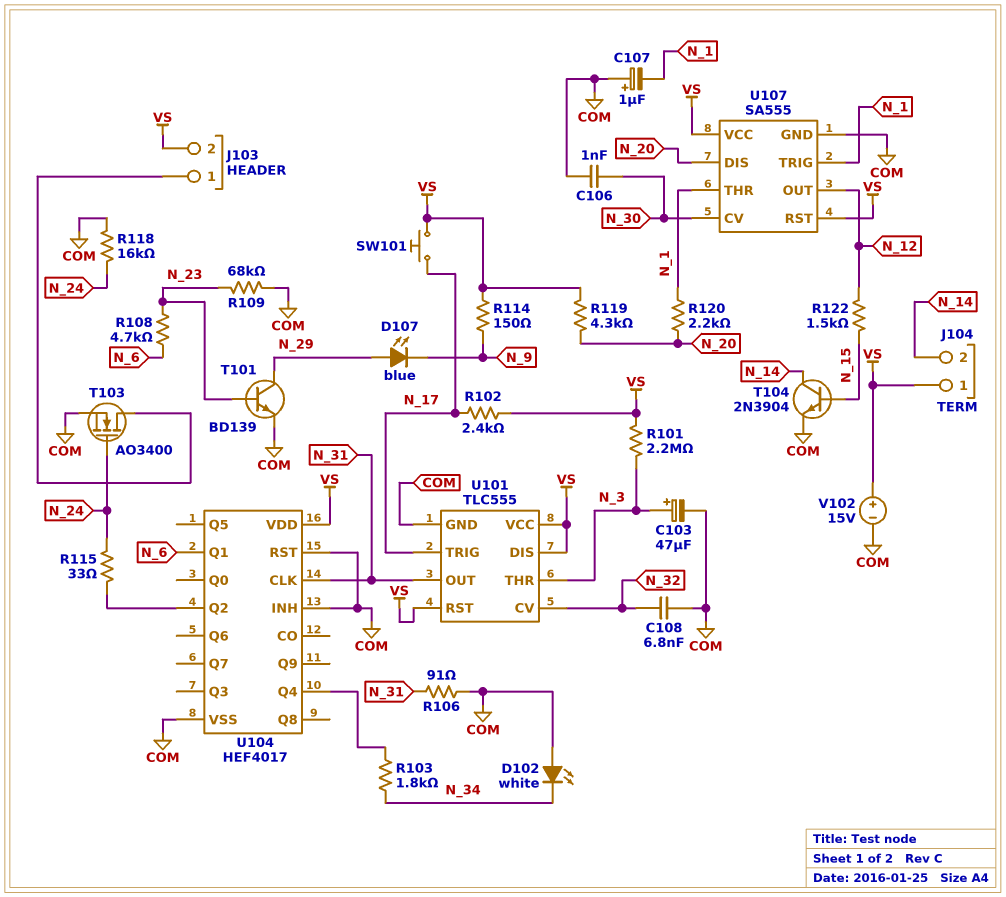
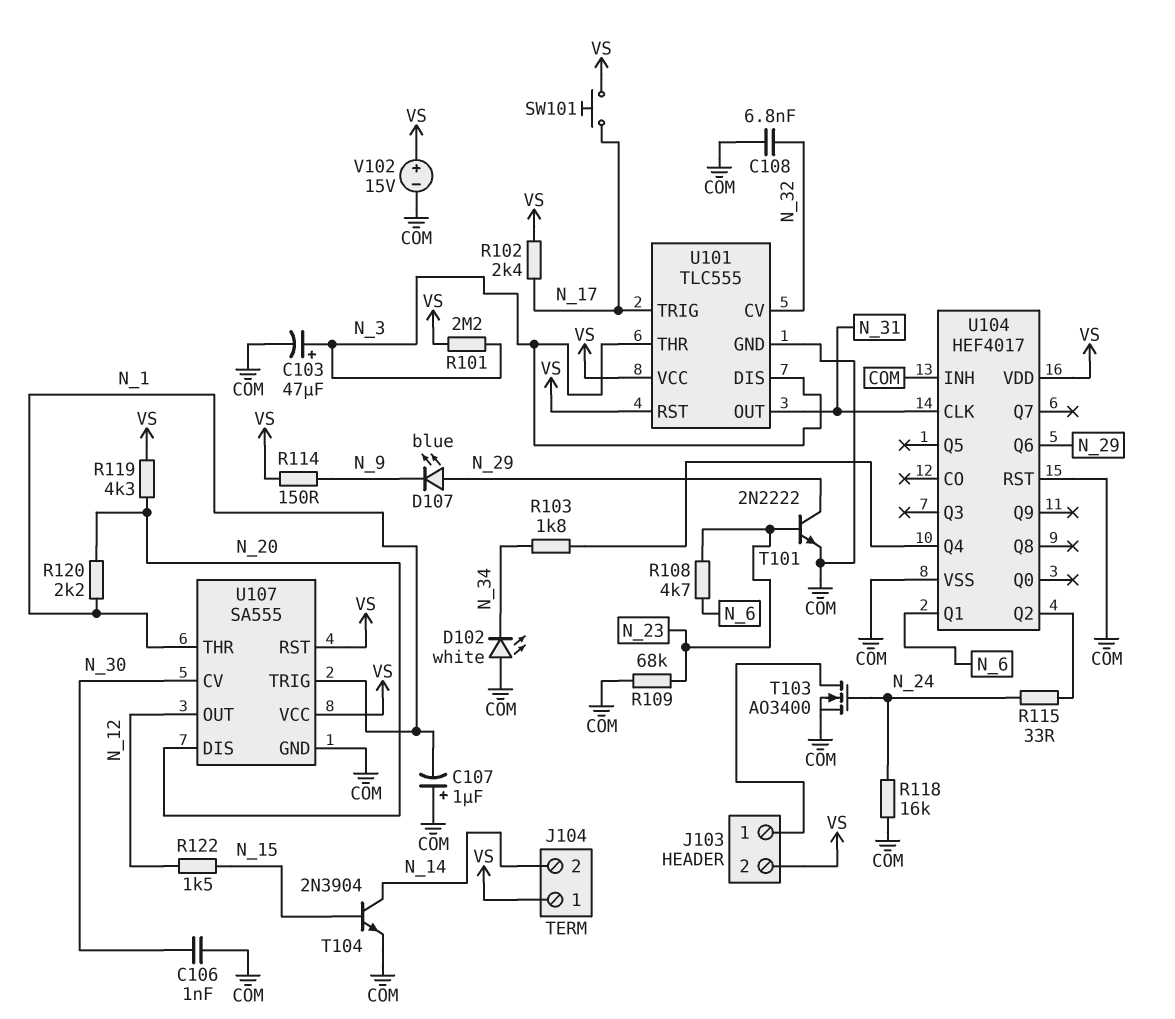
R106: 91 (COM, N_31) -> none
T101: NPN BD139 (B N_23, C N_29, E COM) -> NPN 2N2222 (B N_23, C N_29, E COM)
U101 pin DIS: VS -> N_3
U104 pin Q6: none -> N_29

